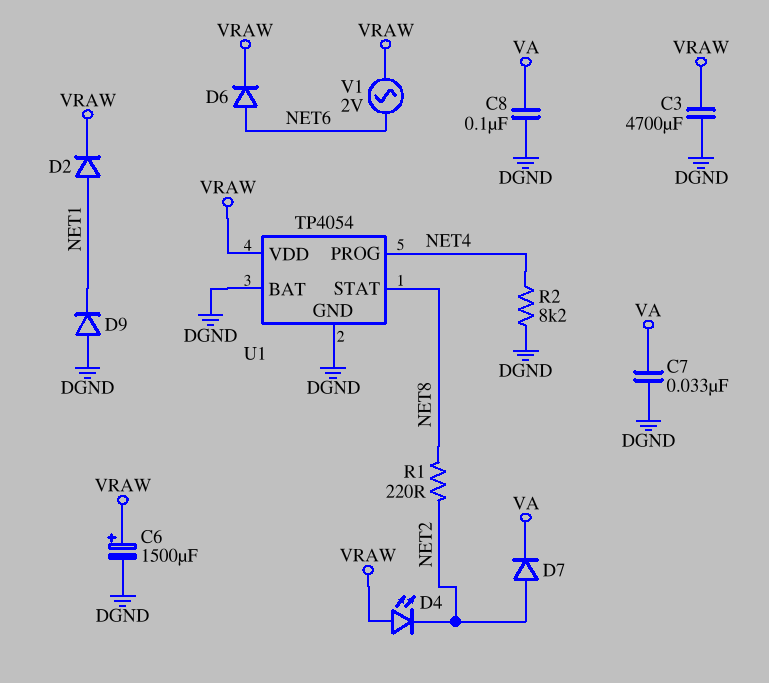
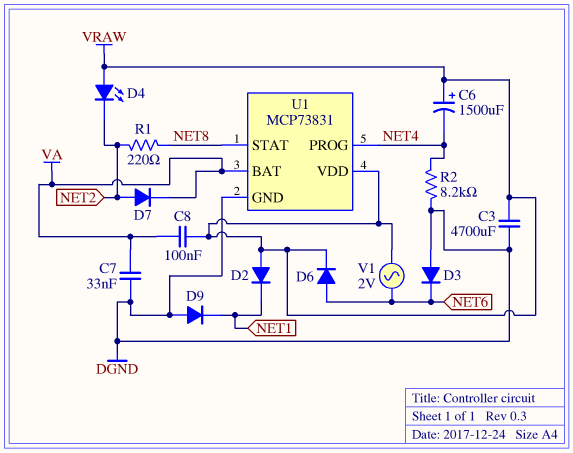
C6: 1500uF (plus VRAW, minus DGND) -> 1500uF (plus VRAW, minus NET4)
C8: 100nF (DGND, VA) -> 100nF (VA, VRAW)
D2: diode (A NET1, K VRAW) -> diode (A VRAW, K NET1)
D3: none -> diode (A DGND, K NET6)
U1: TP4054 -> MCP73831
U1 pin BAT: DGND -> VA

